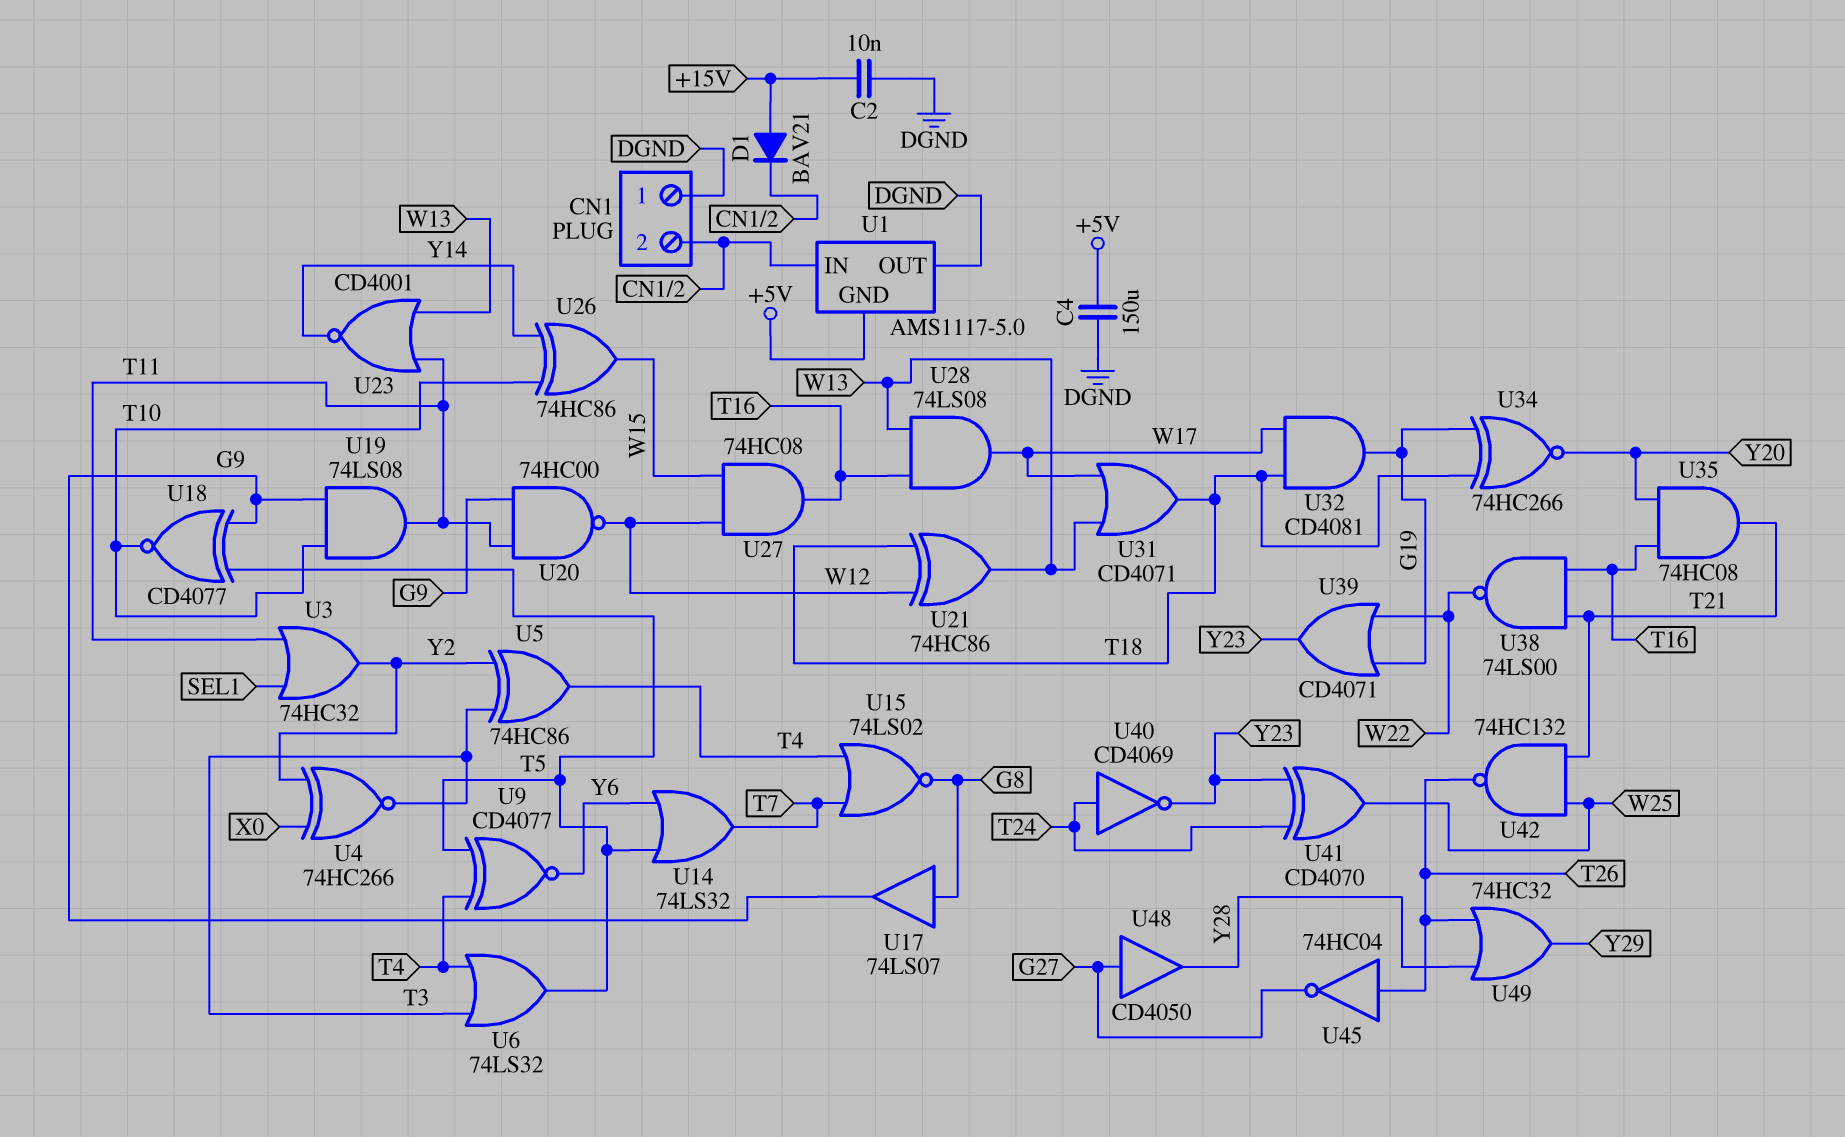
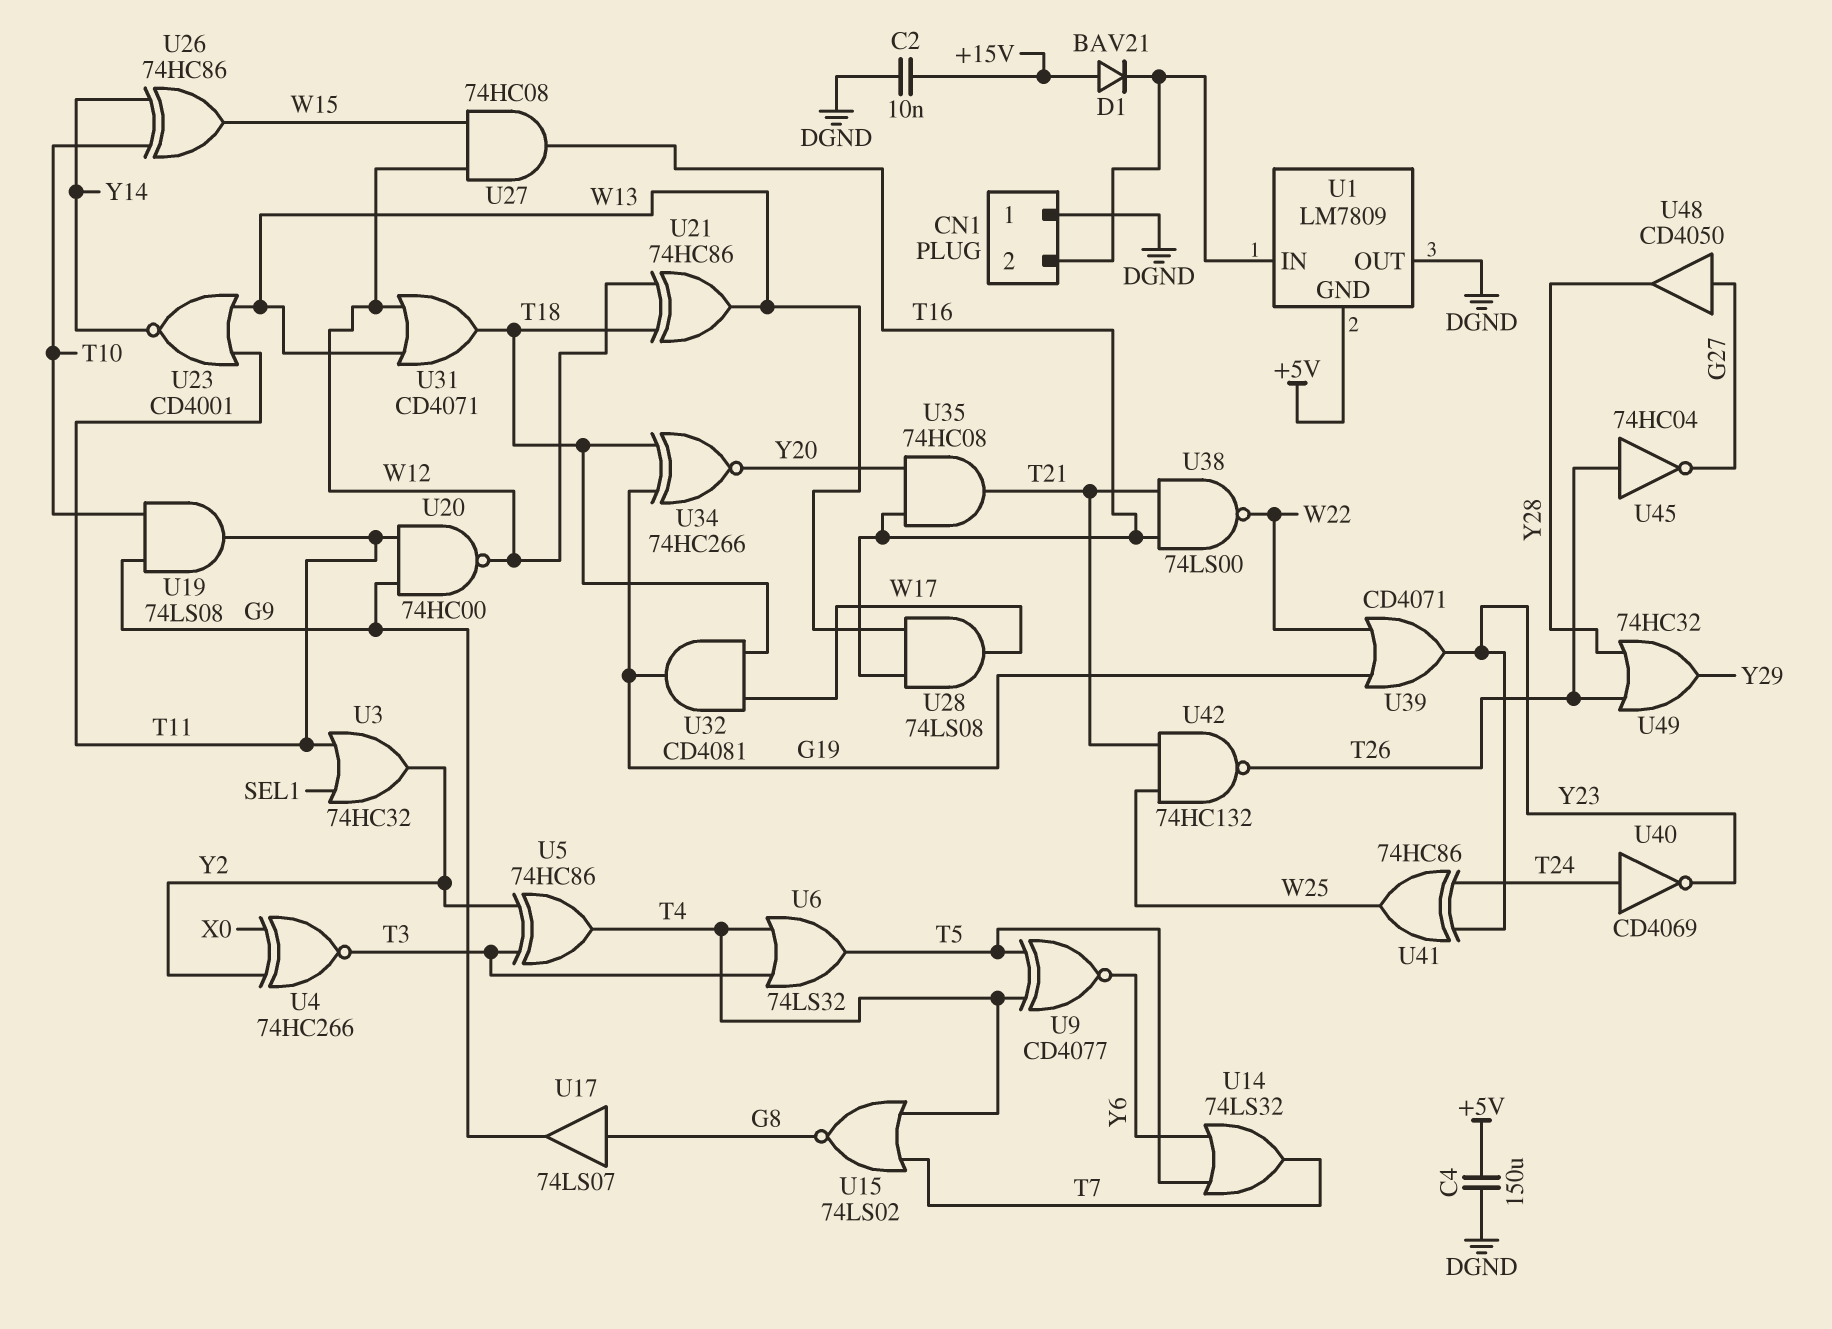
U1: AMS1117-5.0 -> LM7809
U18: XNOR CD4077 (in G9, in T5, out T10) -> none
U31: OR CD4071 (in W13, in W17, out T18) -> OR CD4071 (in W12, in W13, out T18)
U41: XOR CD4070 (in T24, in Y23, out W25) -> XOR 74HC86 (in T24, in Y23, out W25)

